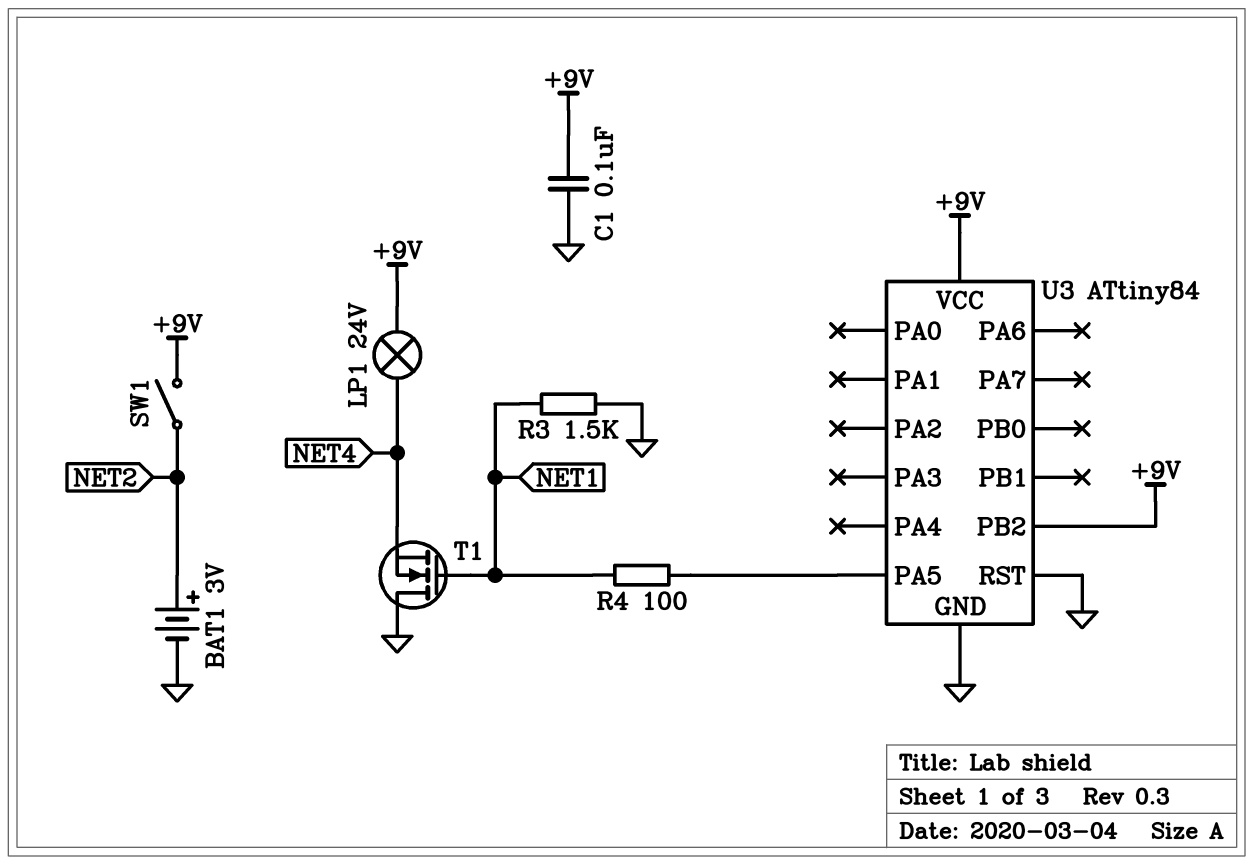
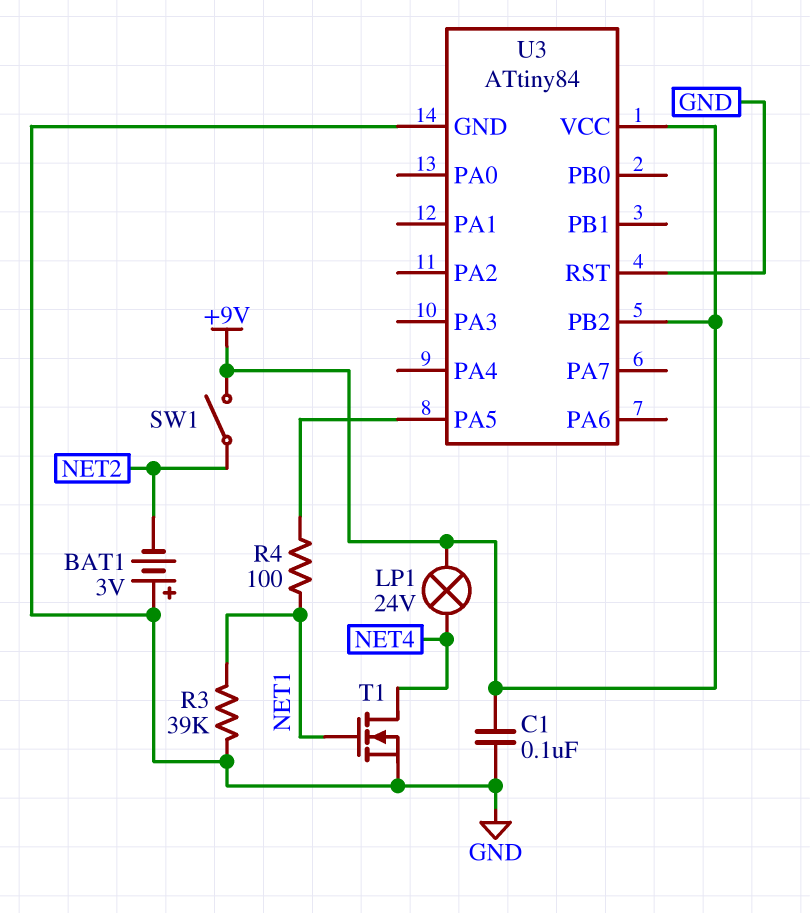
BAT1: 3V (plus NET2, minus GND) -> 3V (plus GND, minus NET2)
R3: 1.5k (GND, NET1) -> 39k (GND, NET1)
T1: NMOS (G NET1, D GND, S NET4) -> NMOS (G NET1, D NET4, S GND)

